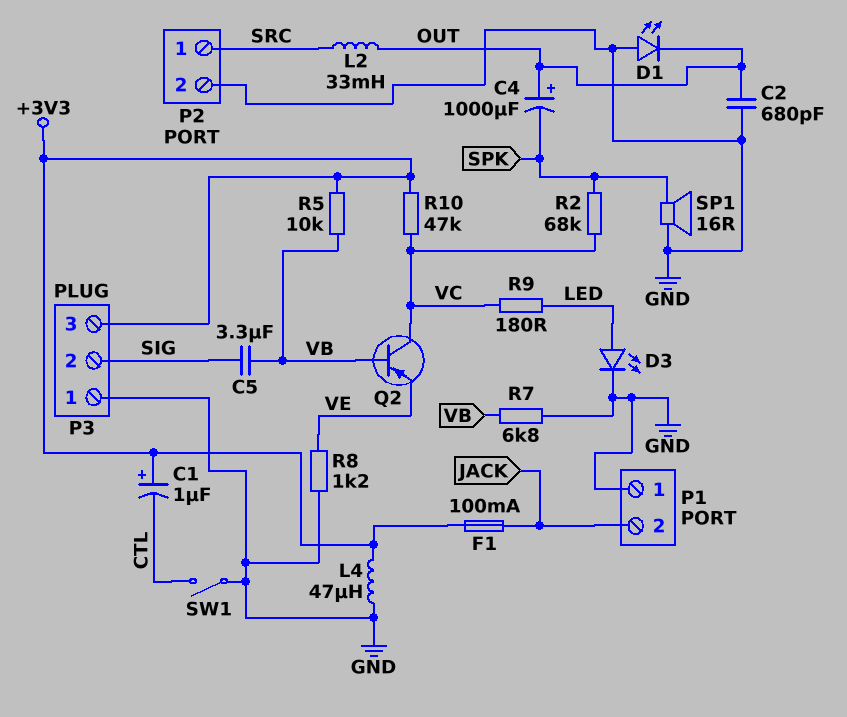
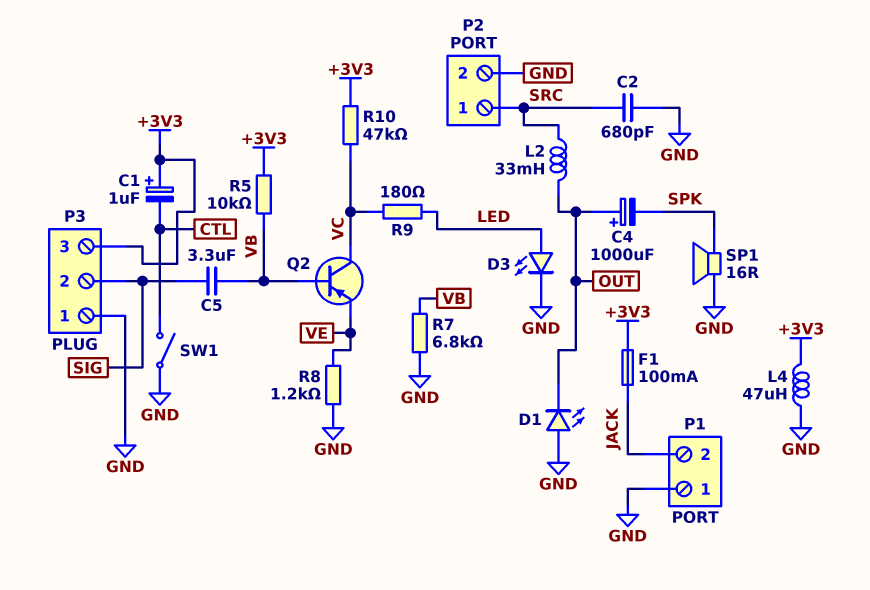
C2: 680pF (GND, OUT) -> 680pF (GND, SRC)
R2: 68k (SPK, VC) -> none

